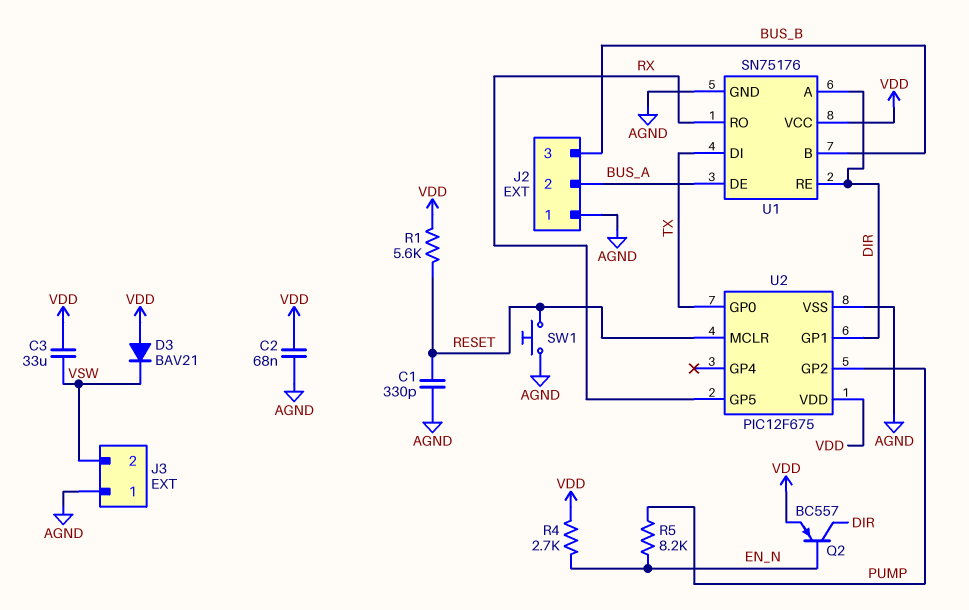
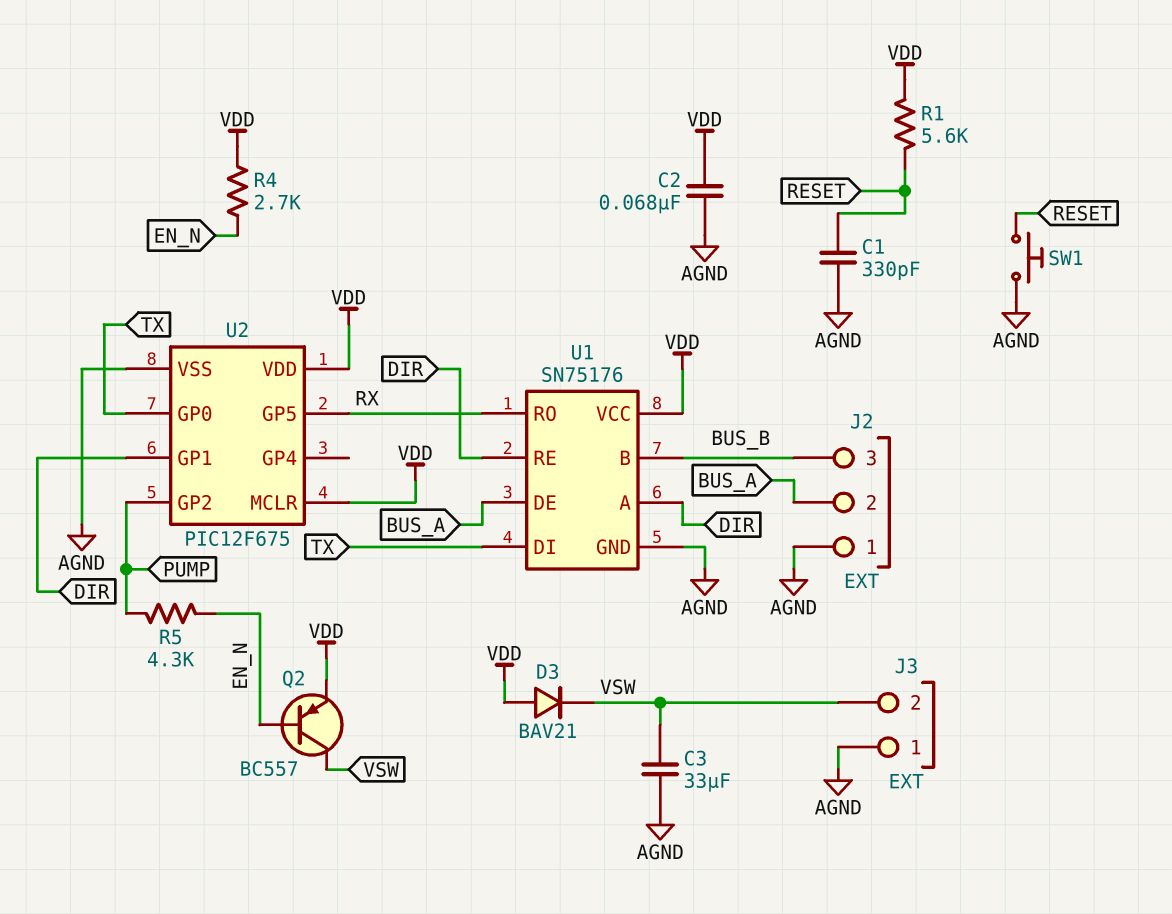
C3: 33uF (VDD, VSW) -> 33uF (AGND, VSW)
Q2: PNP BC557 (B EN_N, C DIR, E VDD) -> PNP BC557 (B EN_N, C VSW, E VDD)
R5: 8.2k (EN_N, PUMP) -> 4.3k (EN_N, PUMP)
U2 pin MCLR: RESET -> VDD

